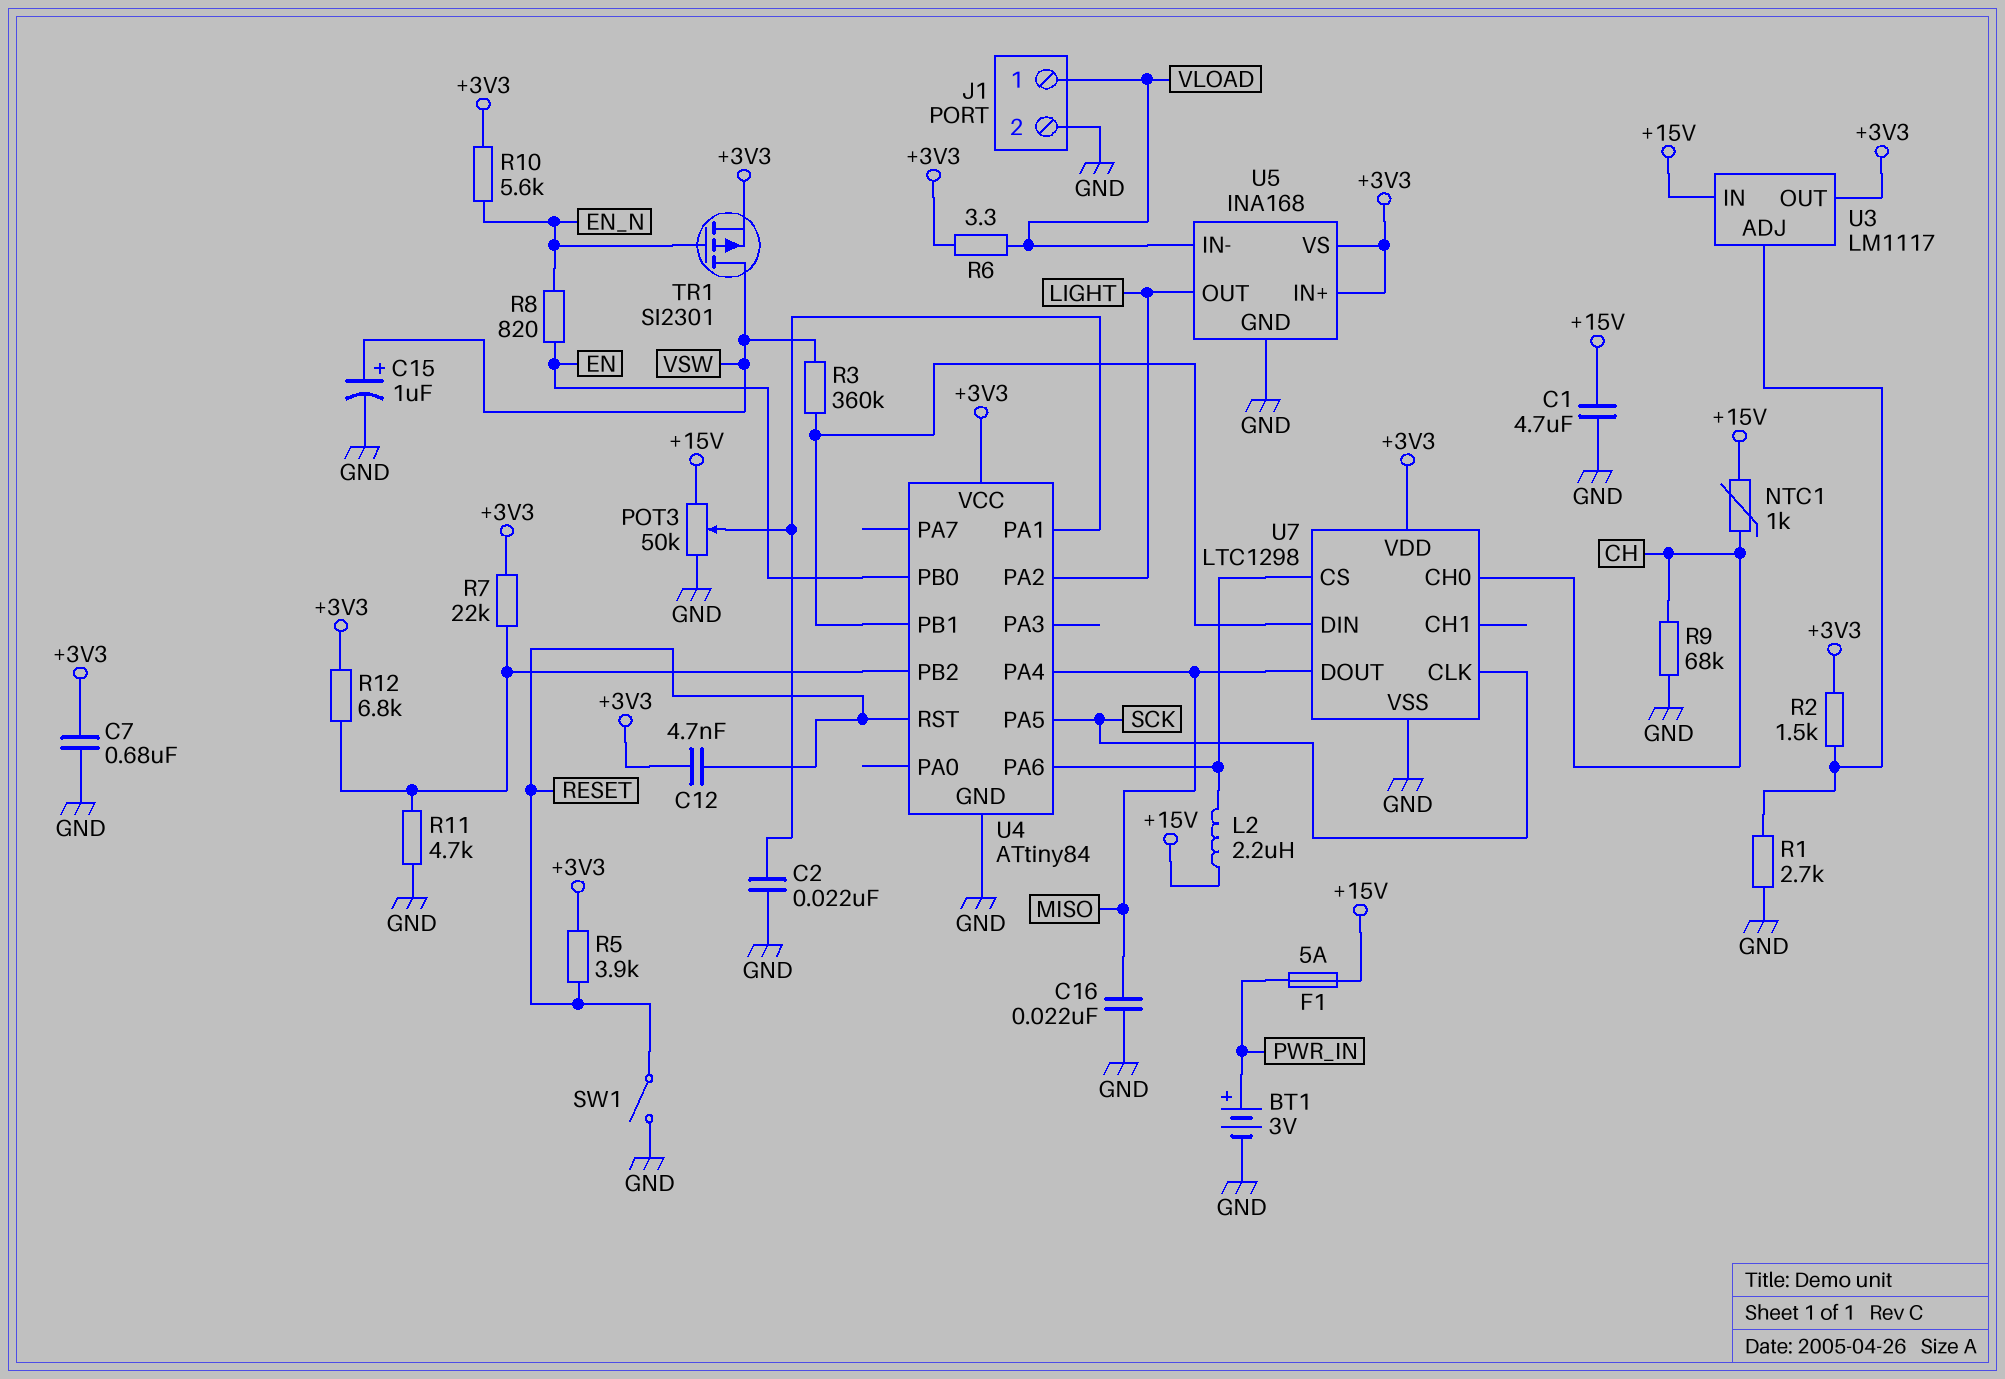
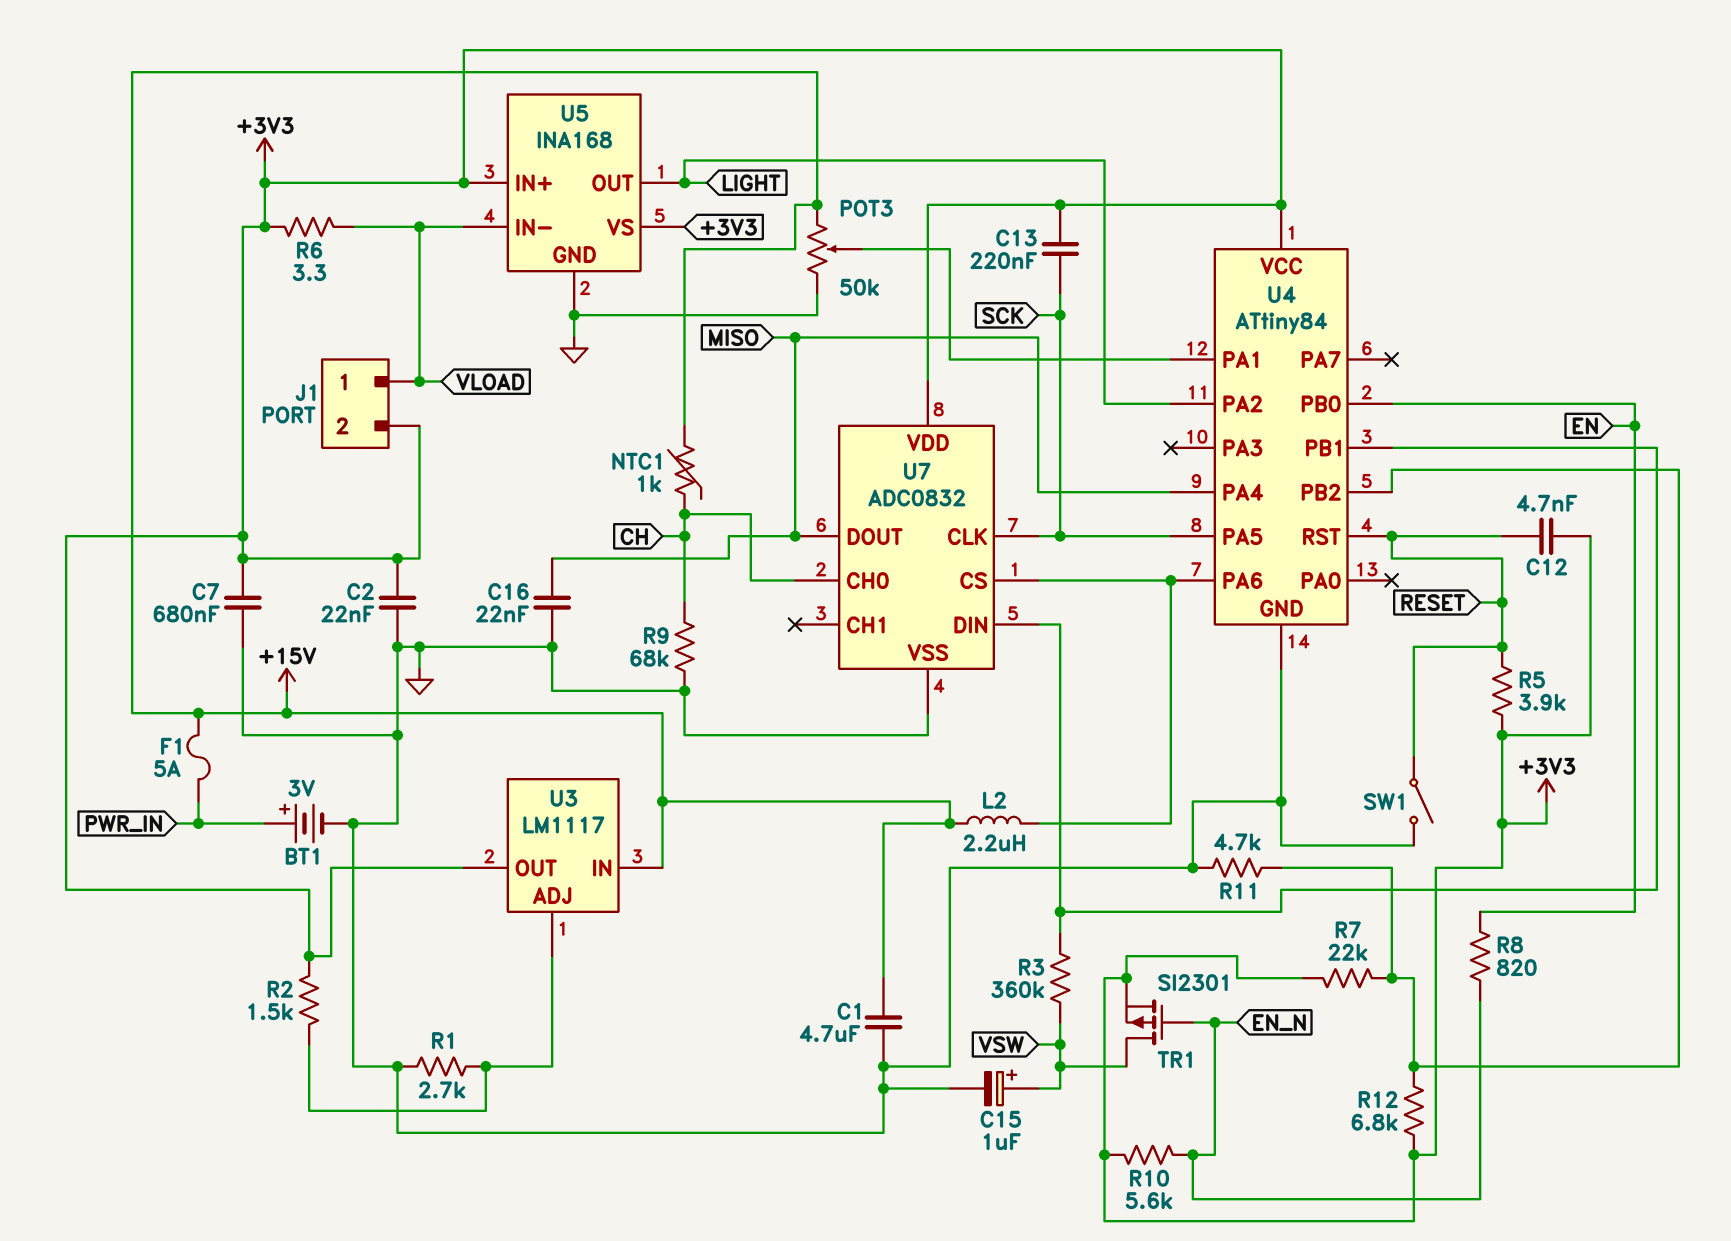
C2: 22nF (GND, U4/PA1) -> 22nF (+3V3, GND)
C13: none -> 220nF (+3V3, SCK)
J1 pin 2: GND -> +3V3
U7: LTC1298 -> ADC0832

